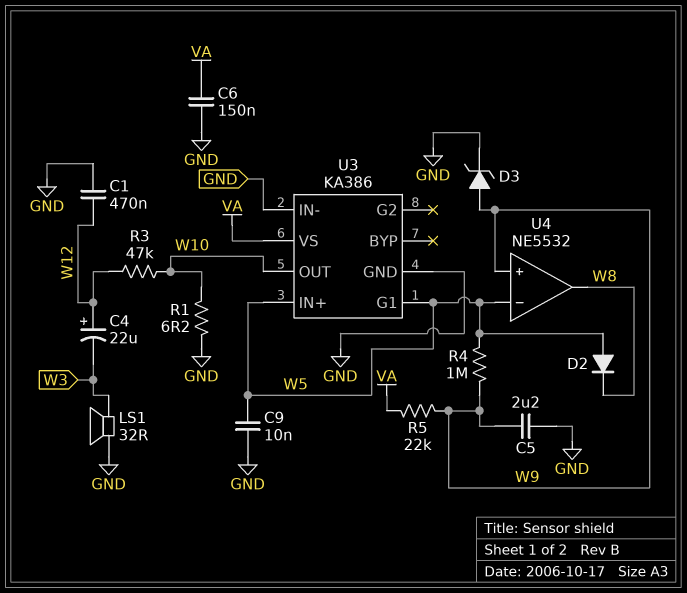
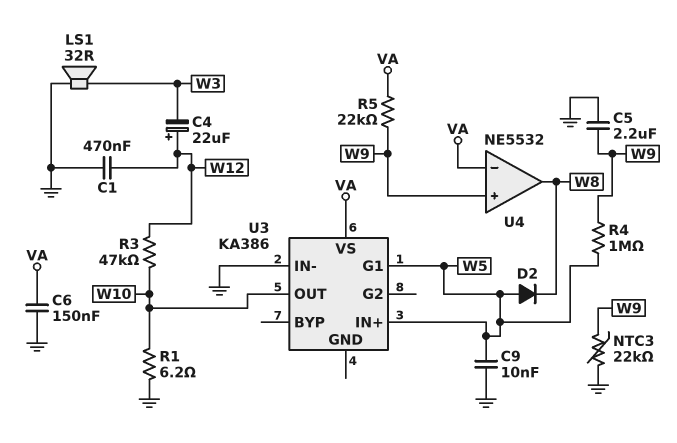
D3: zener (A W9, K GND) -> none
NTC3: none -> 22k (GND, W9)
U3 pin GND: GND -> none
U4 pin in-: W5 -> VA

